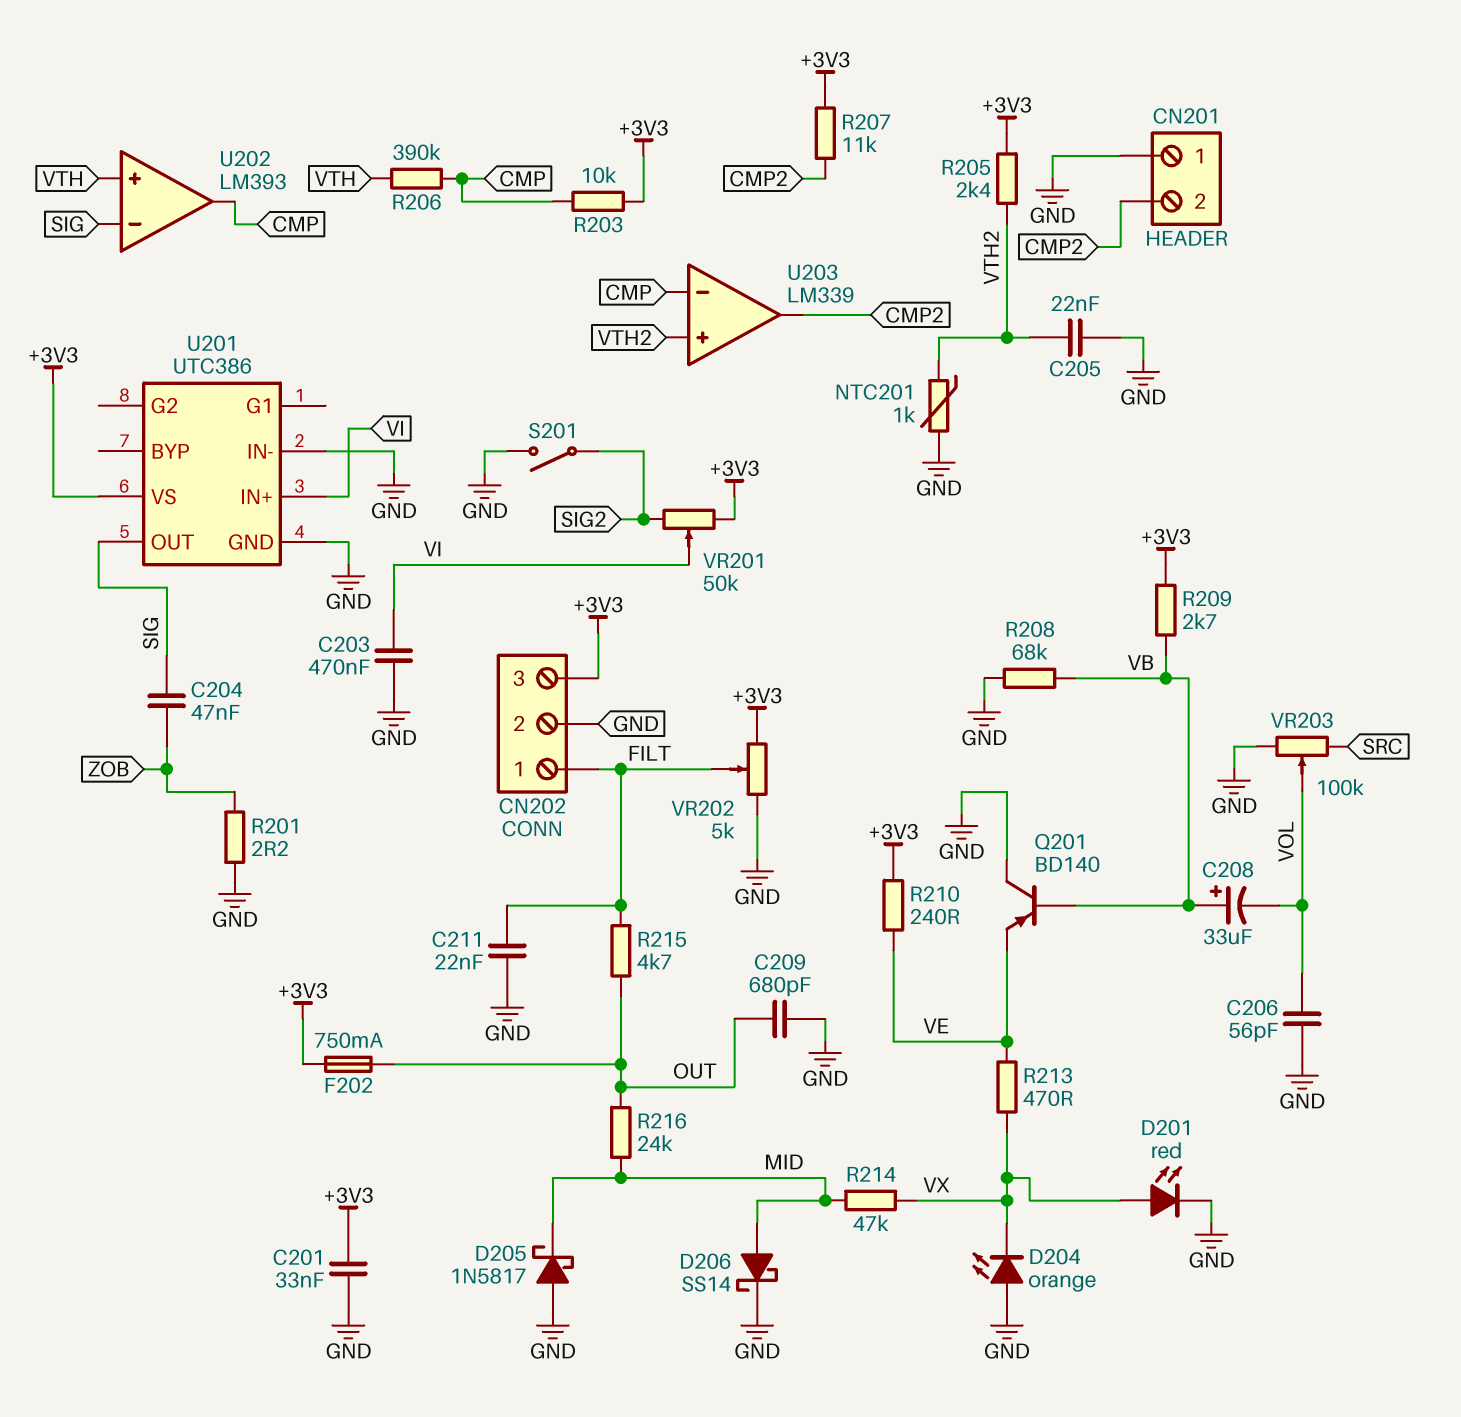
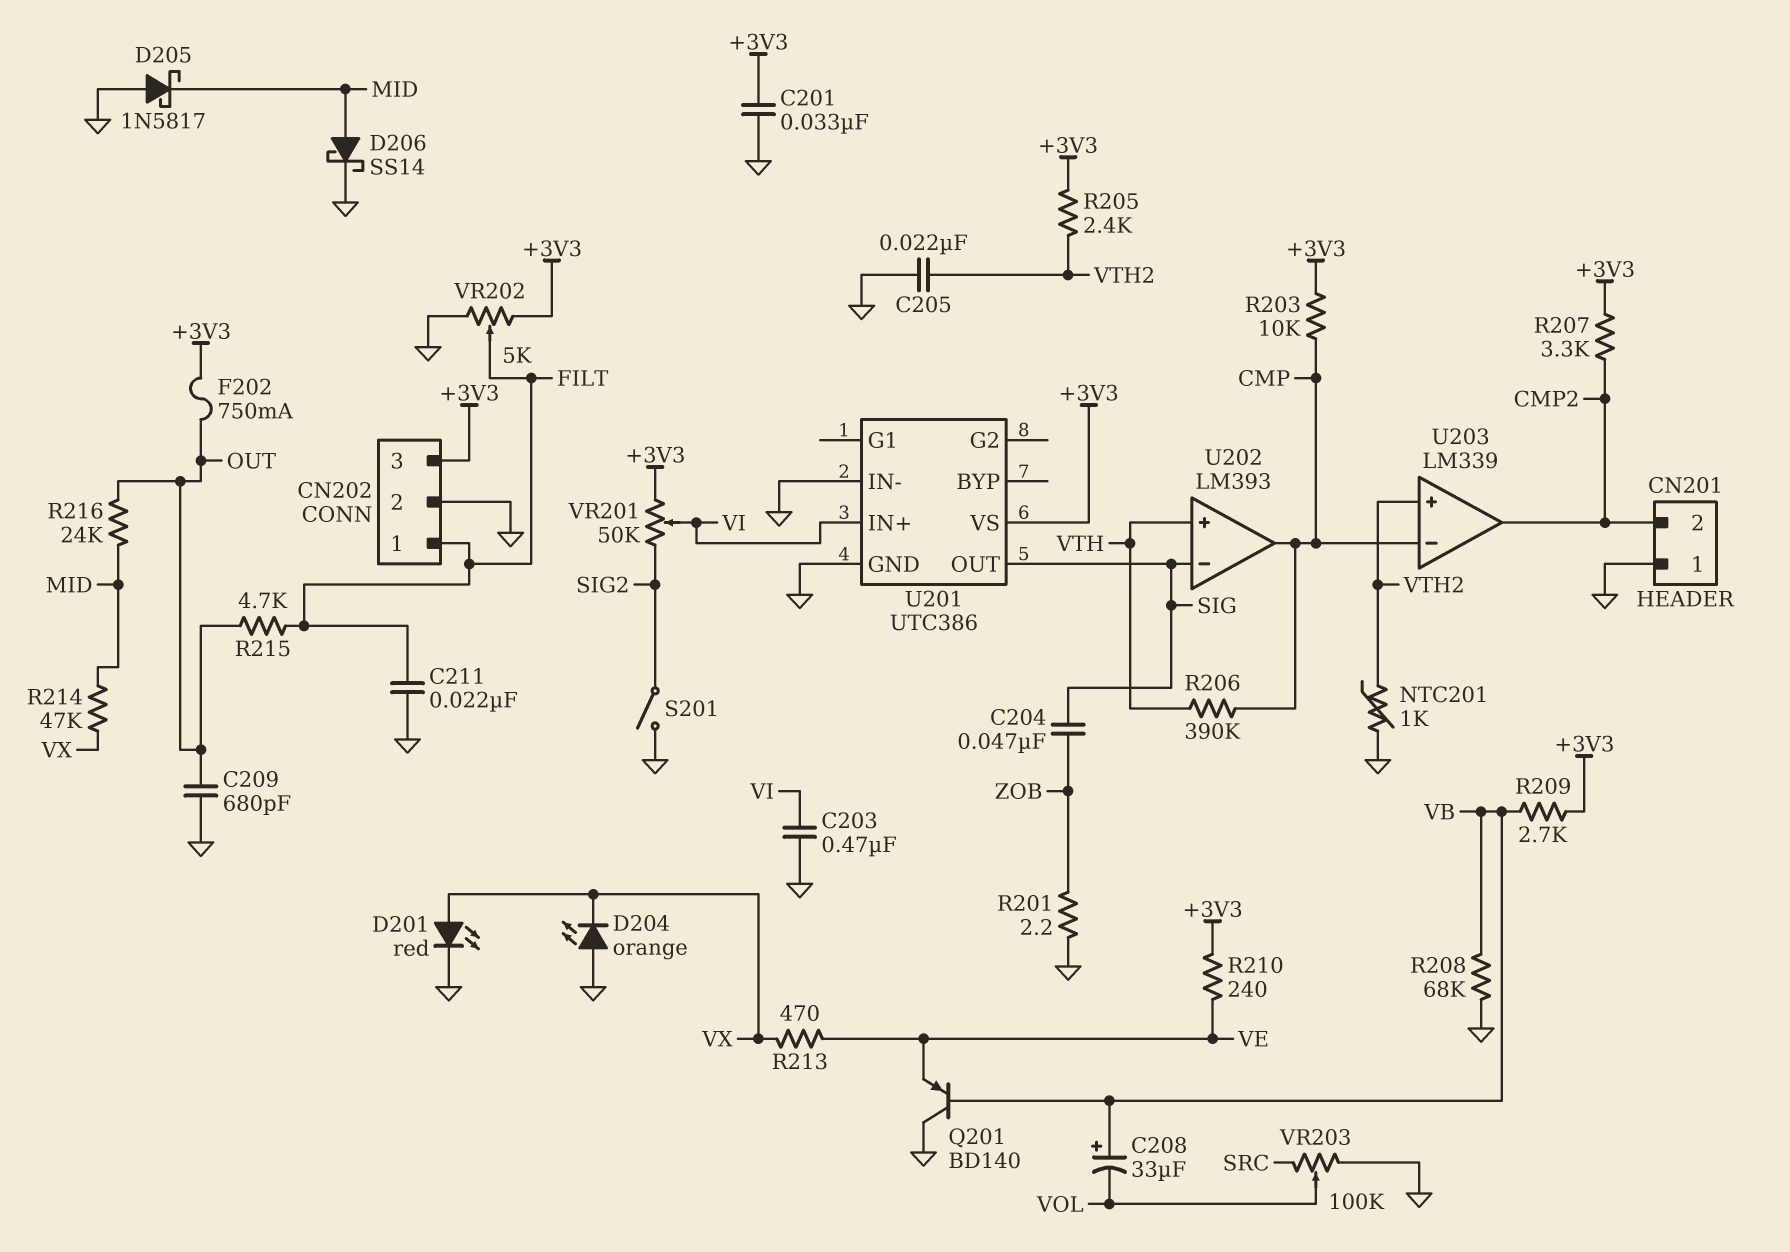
C206: 56pF (GND, VOL) -> none
R207: 11k (+3V3, CMP2) -> 3.3k (+3V3, CMP2)

